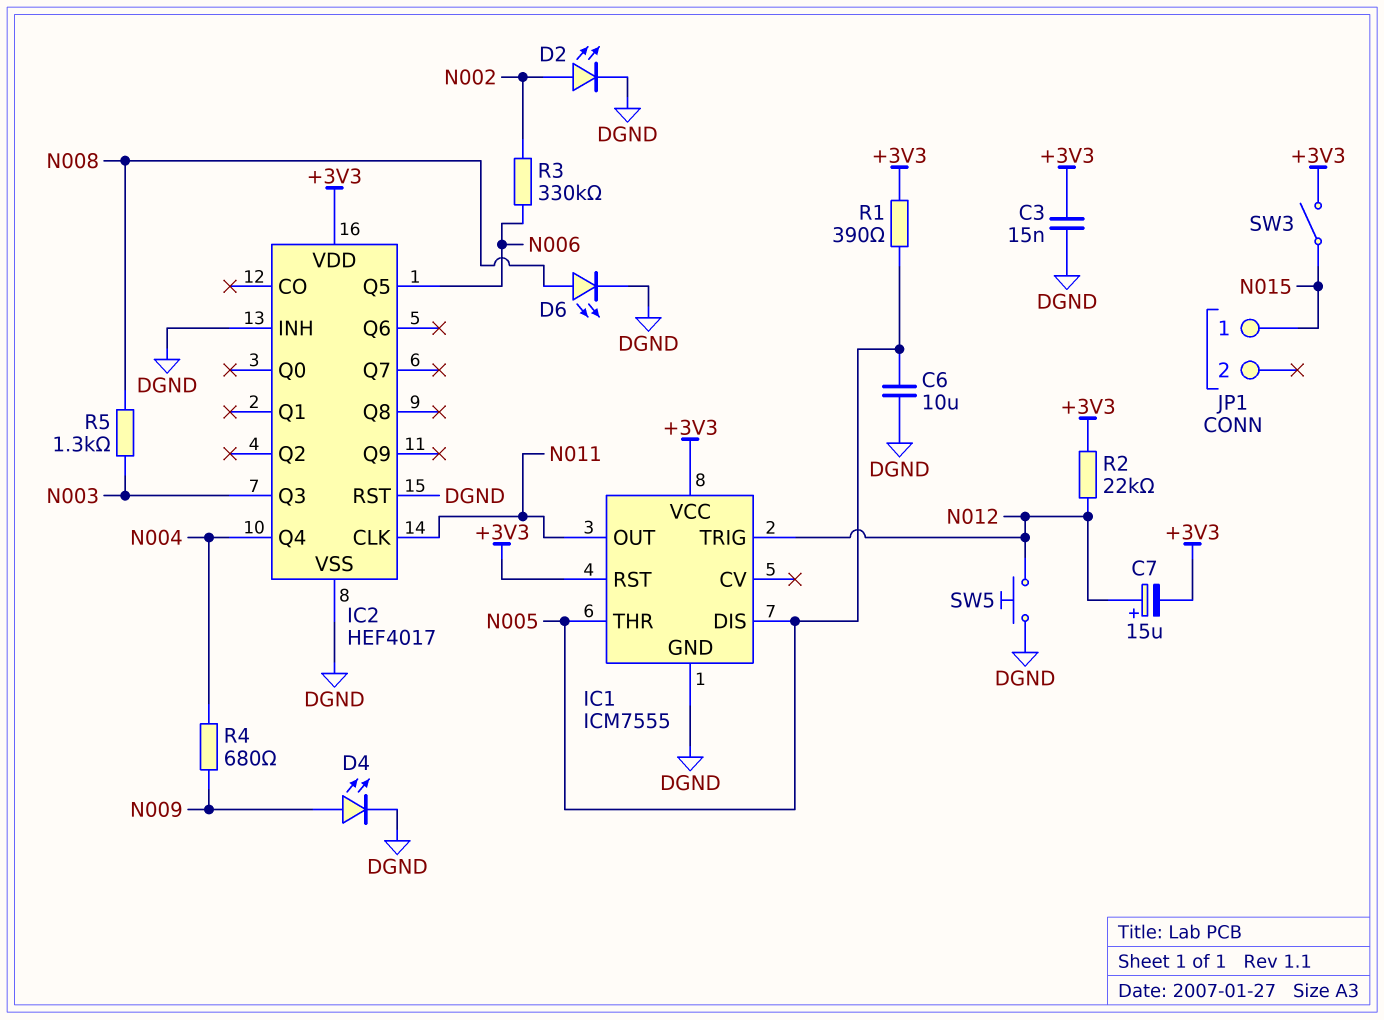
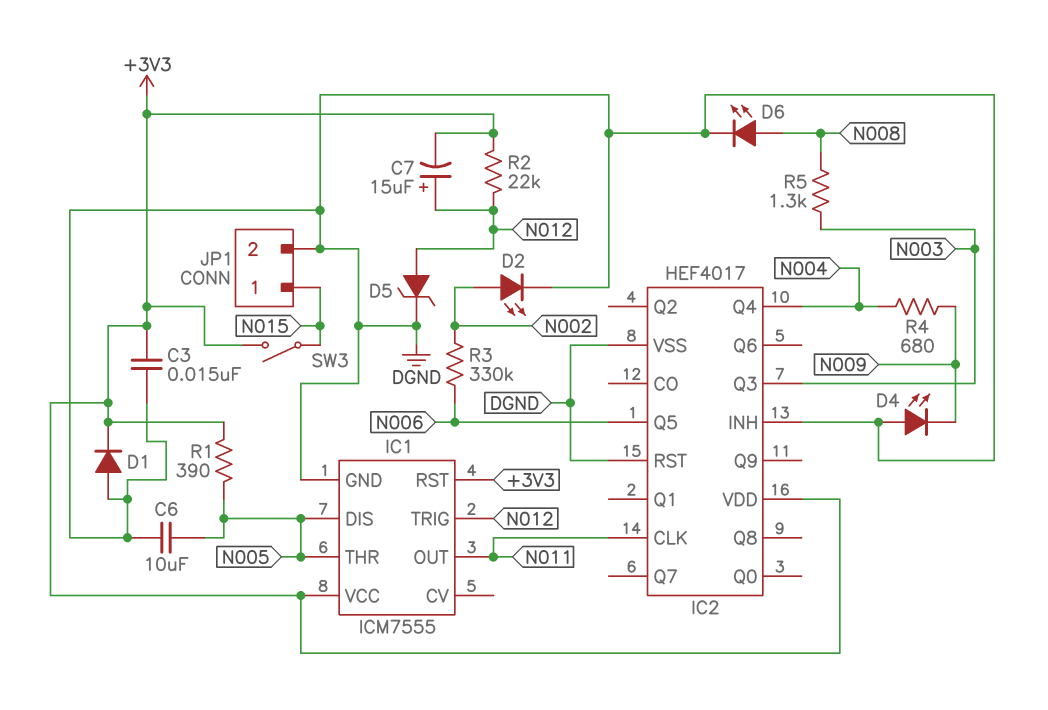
D1: none -> diode (A DGND, K +3V3)
D4: LED (A N009, K DGND) -> LED (A DGND, K N009)
D5: none -> zener (A N012, K DGND)
JP1 pin 2: none -> DGND
SW5: button (DGND, N012) -> none

